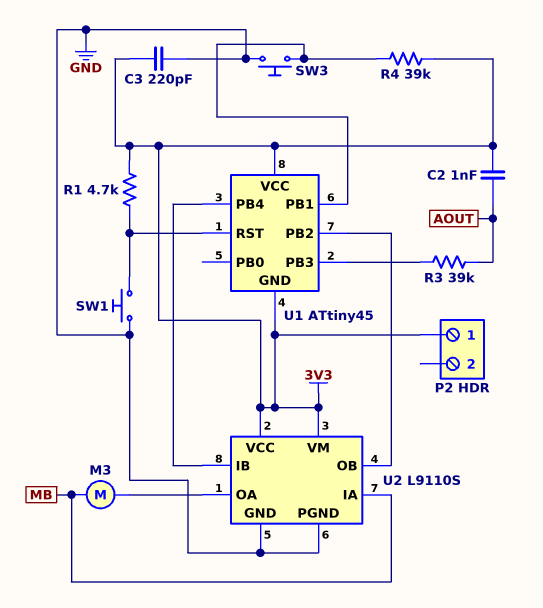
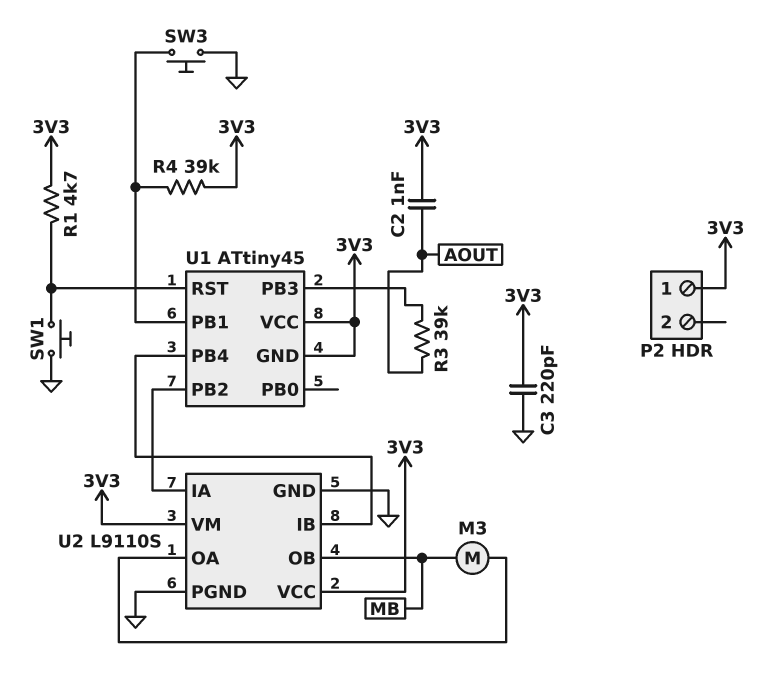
U2 pin IA: MB -> U1/PB2
U2 pin OB: U1/PB2 -> MB

